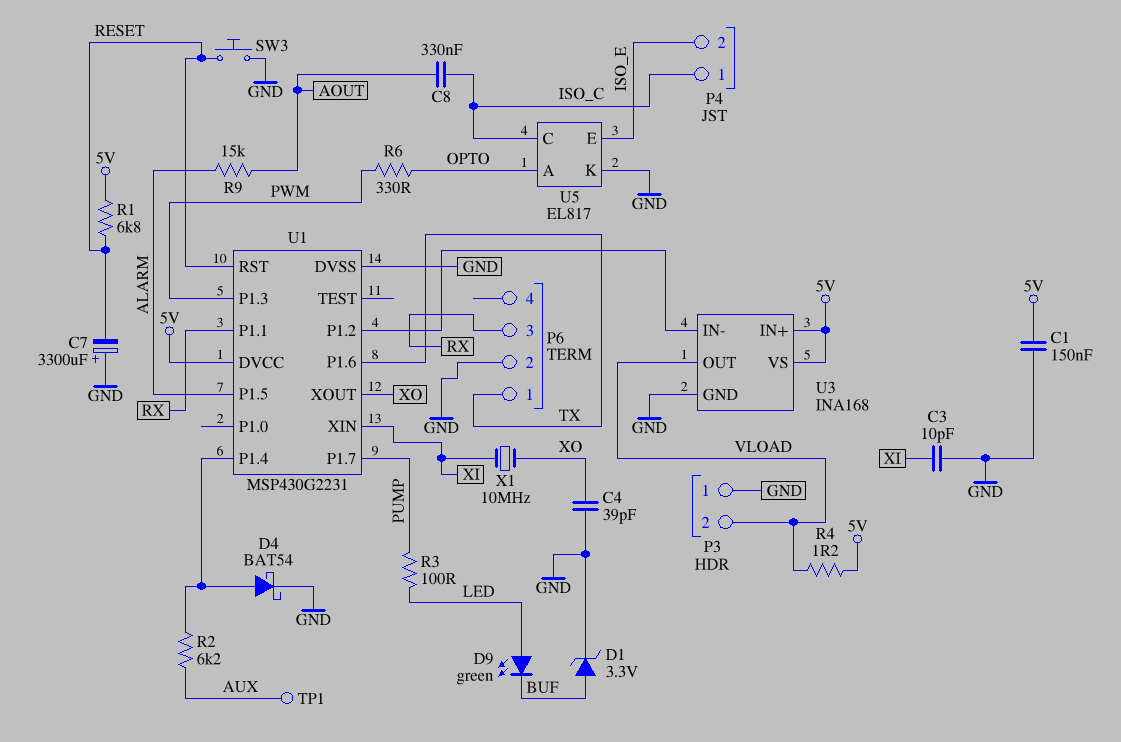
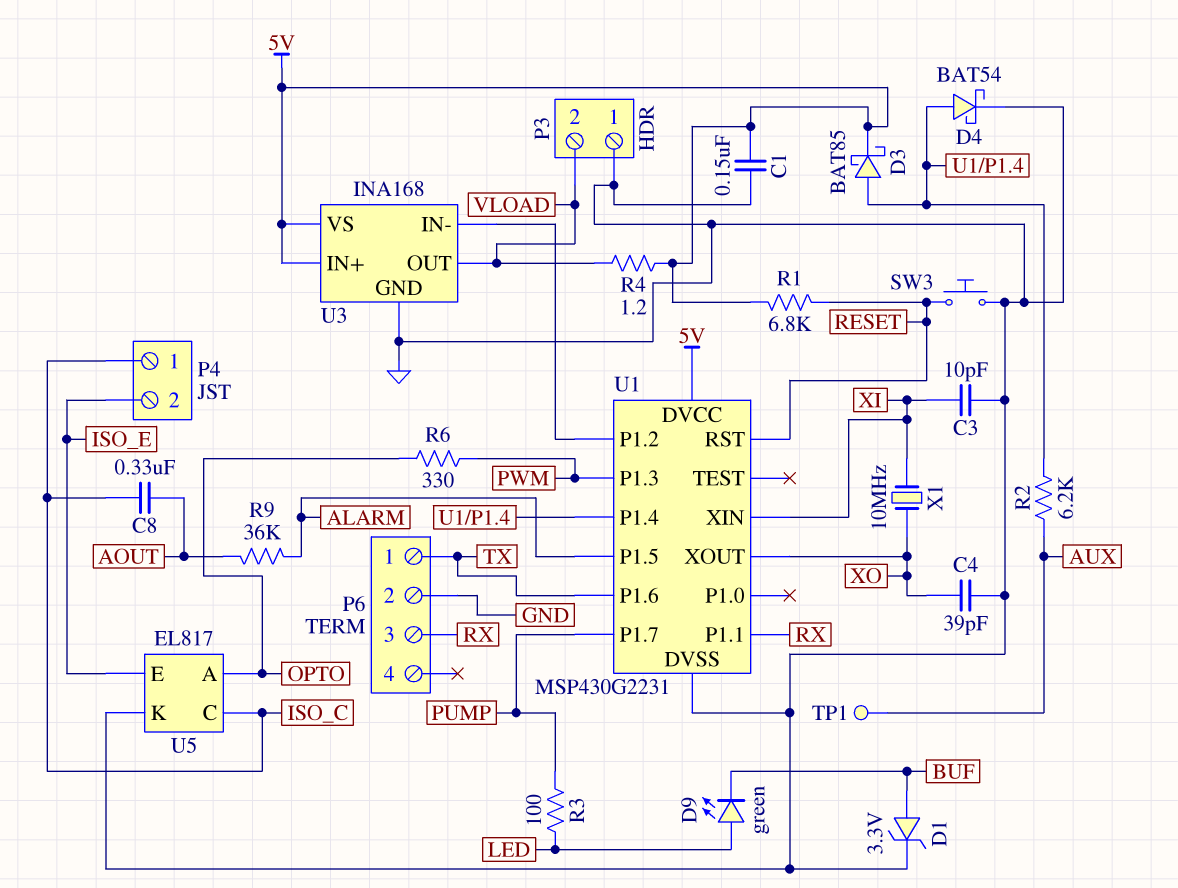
C7: 3300uF (plus GND, minus RESET) -> none
D3: none -> schottky BAT85 (A U1/P1.4, K 5V)
R9: 15k (ALARM, AOUT) -> 36k (ALARM, AOUT)

